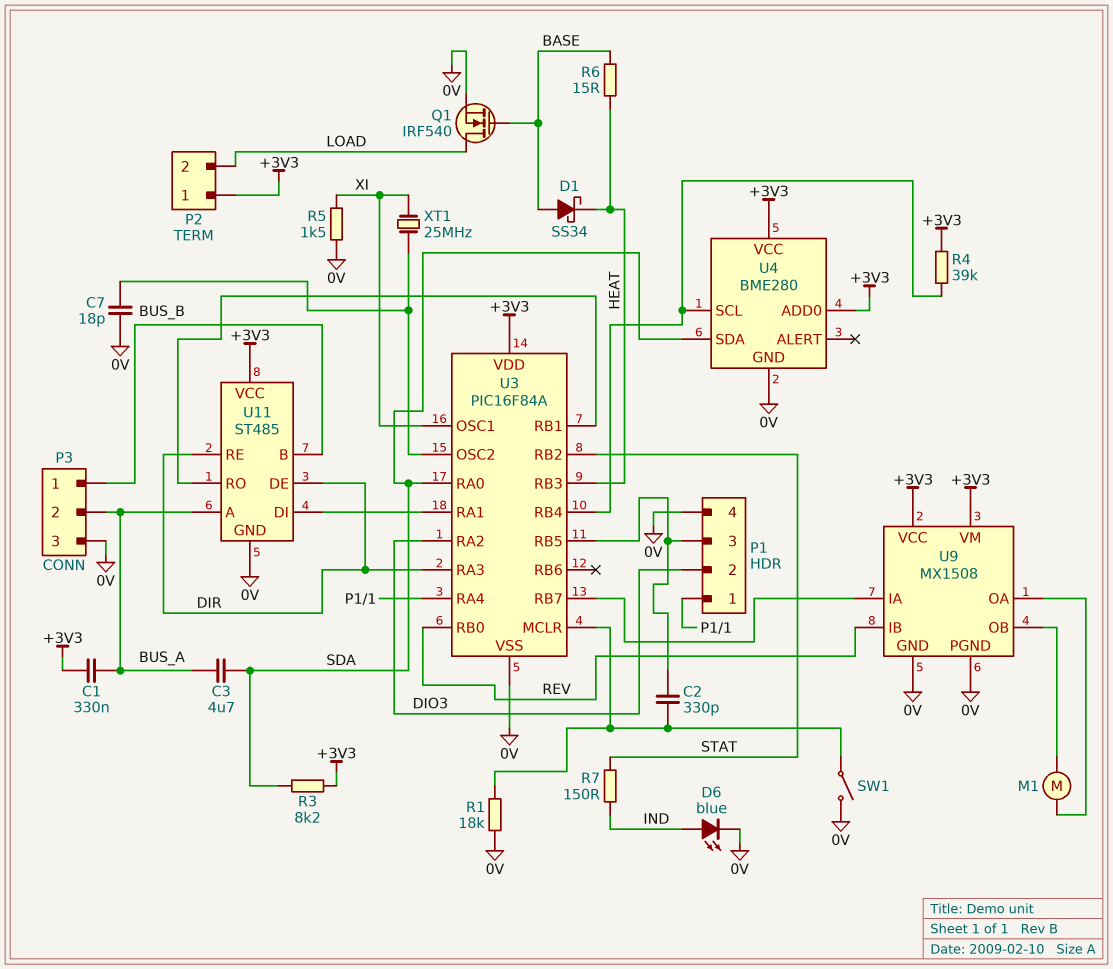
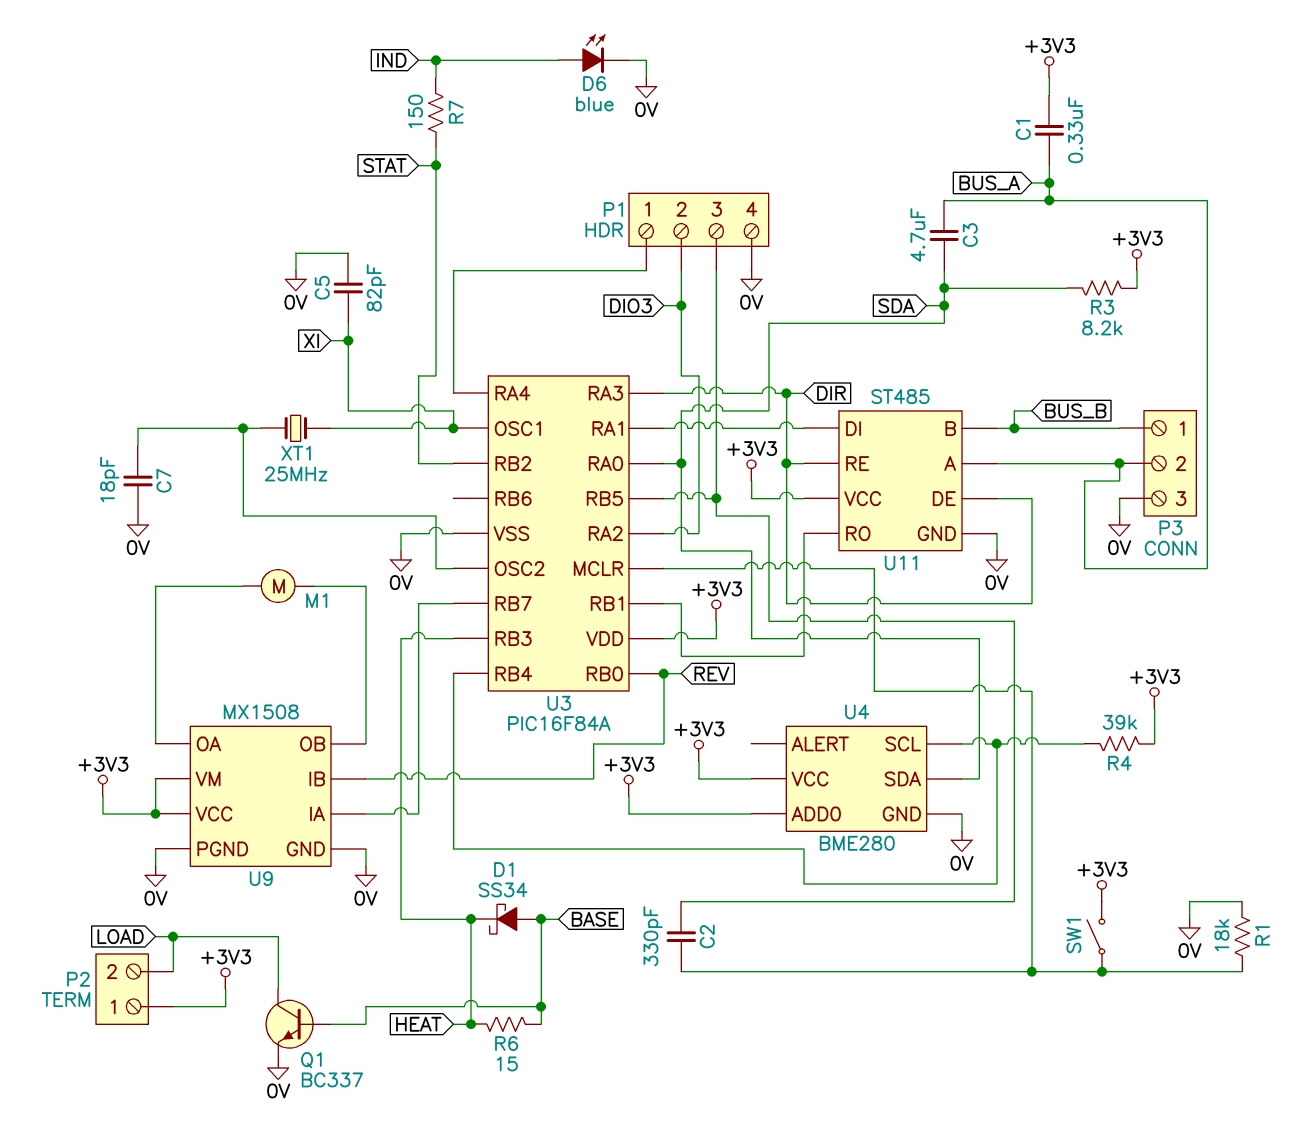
C5: none -> 82pF (0V, XI)
Q1: NMOS IRF540 (G BASE, D LOAD, S 0V) -> NPN BC337 (B BASE, C LOAD, E 0V)
R5: 1.5k (0V, XI) -> none
SW1: switch (0V, U3/MCLR) -> switch (+3V3, U3/MCLR)

